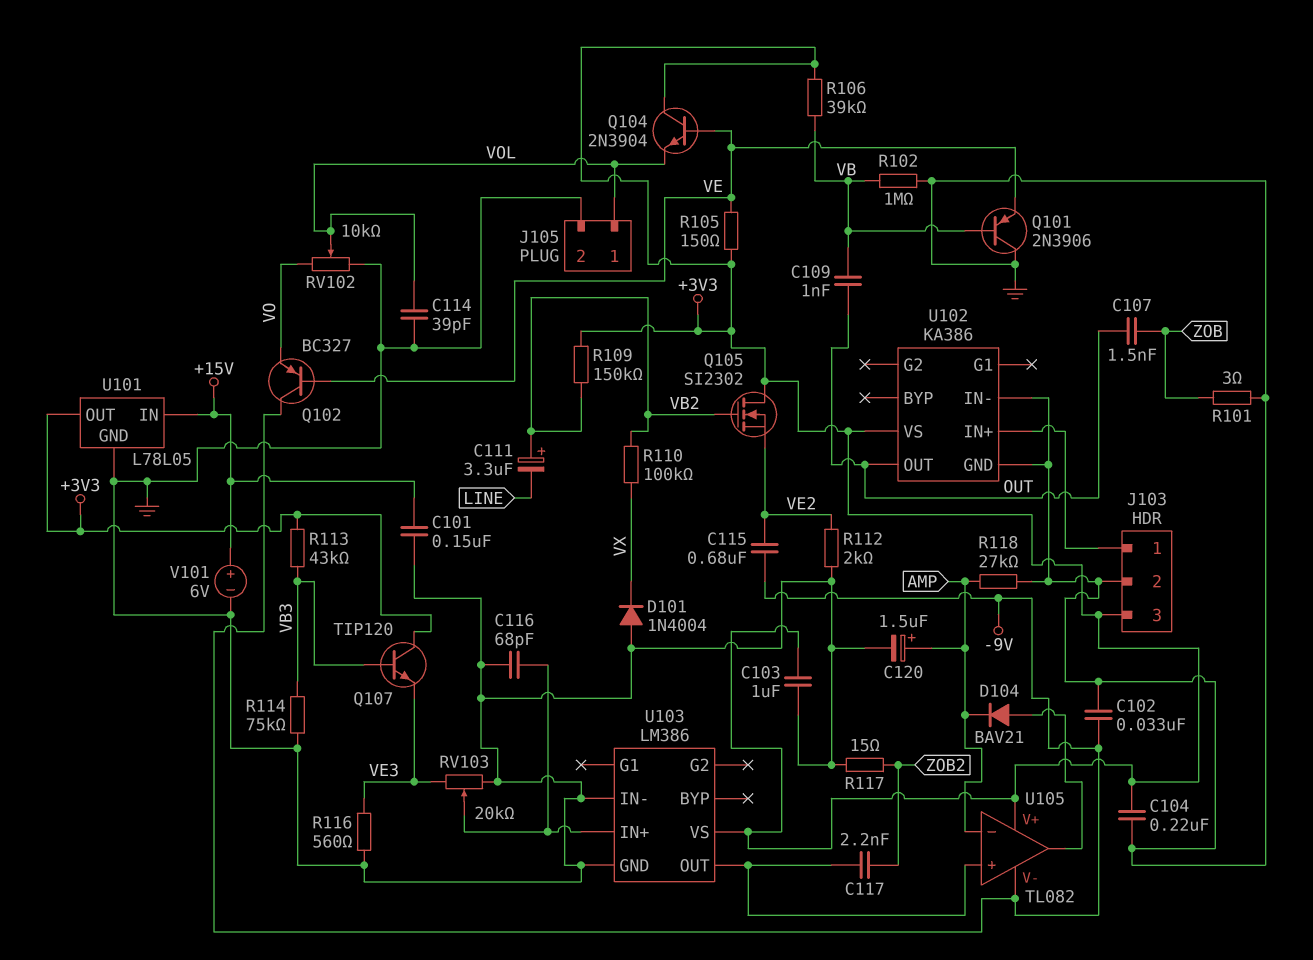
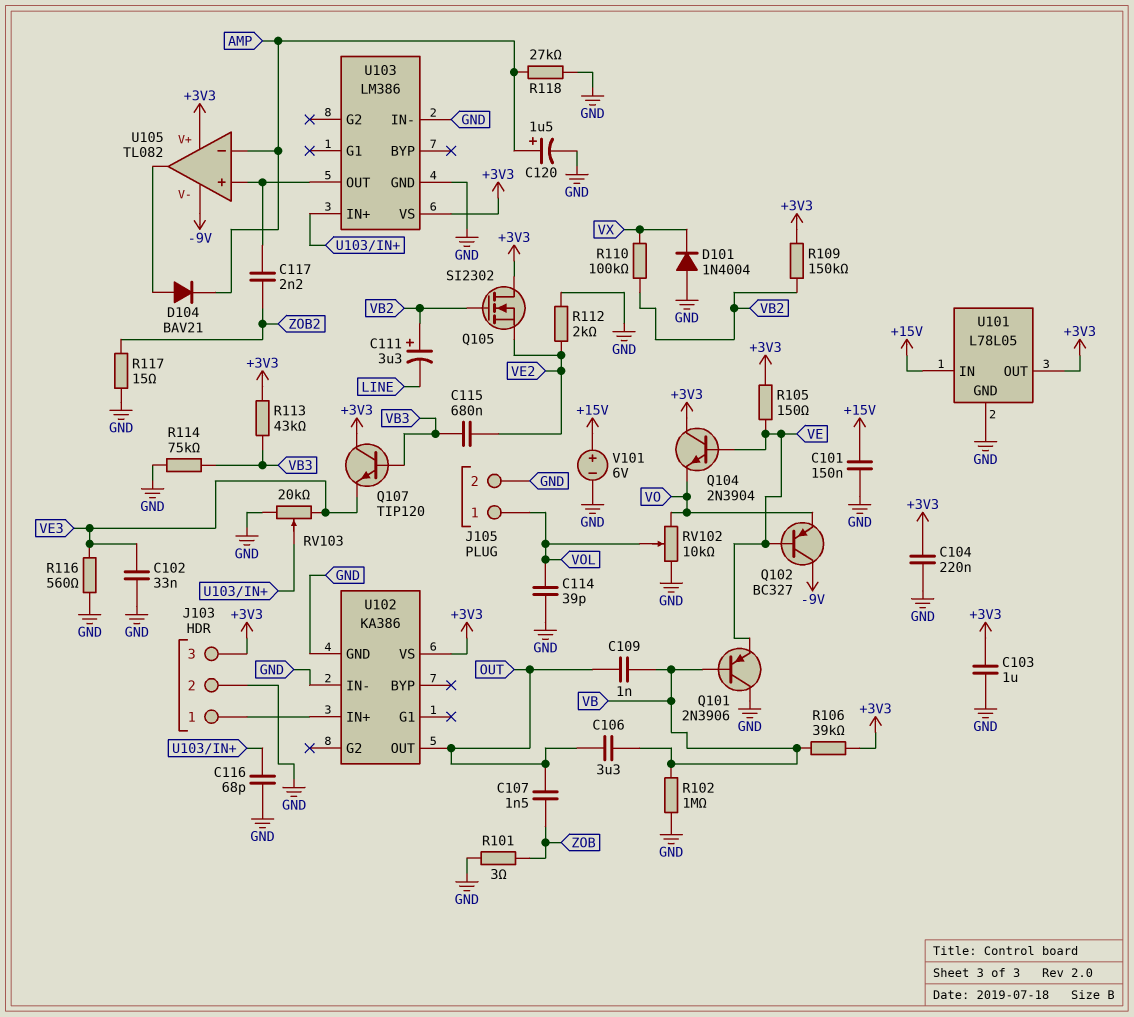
C102: 33nF (-9V, GND) -> 33nF (GND, VE3)
C106: none -> 3.3uF (OUT, VB)
C115: 680nF (-9V, VE2) -> 680nF (VB3, VE2)
Q104: NPN 2N3904 (B VE, C +3V3, E VOL) -> NPN 2N3904 (B VE, C +3V3, E VO)

